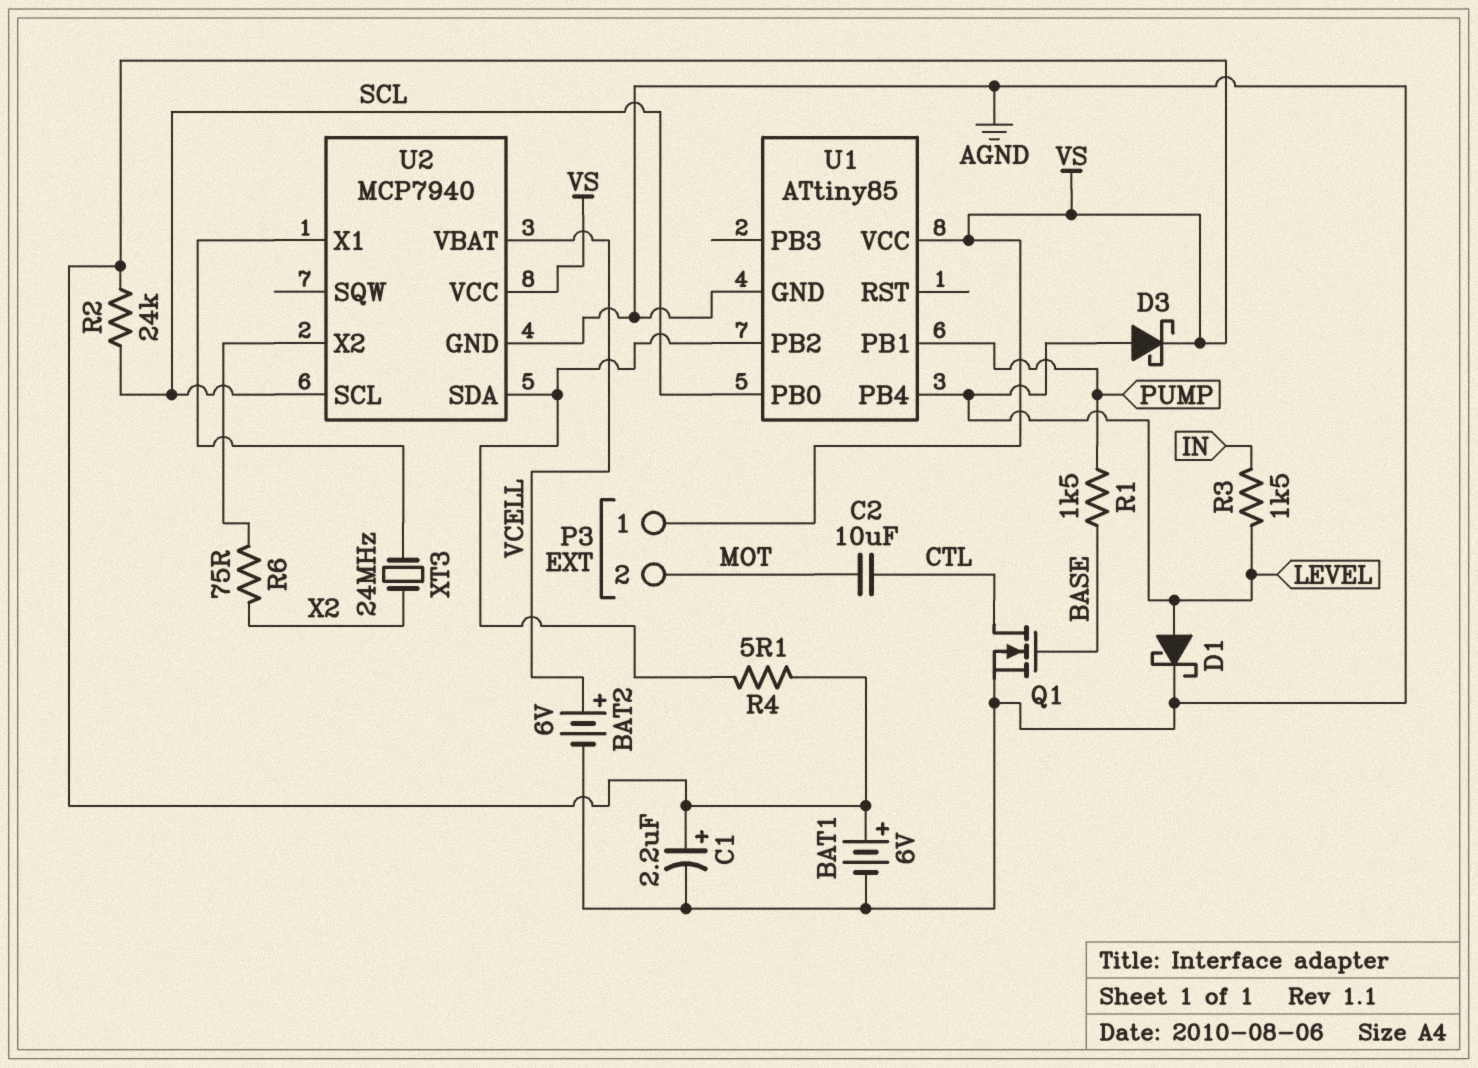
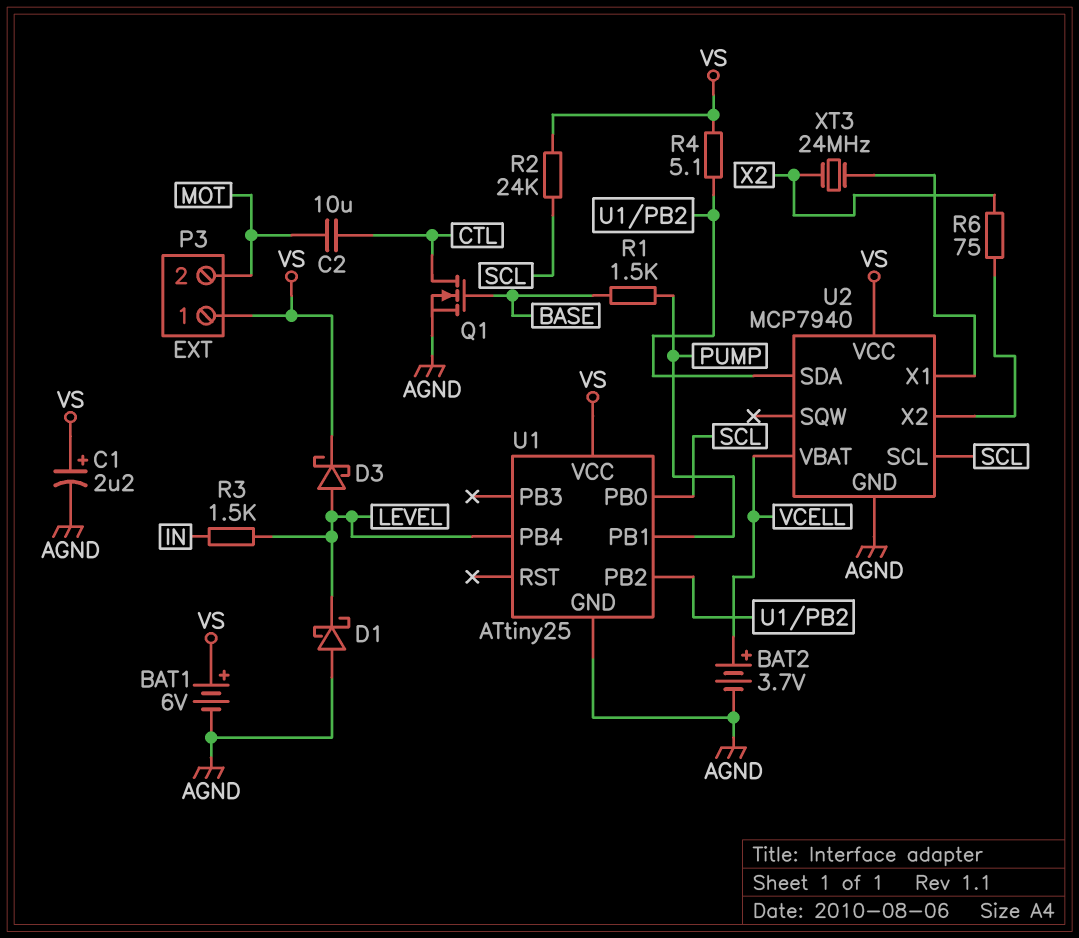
BAT2: 6V (plus VCELL, minus AGND) -> 3.7V (plus VCELL, minus AGND)
D1: schottky (A LEVEL, K AGND) -> schottky (A AGND, K LEVEL)
U1: ATtiny85 -> ATtiny25

